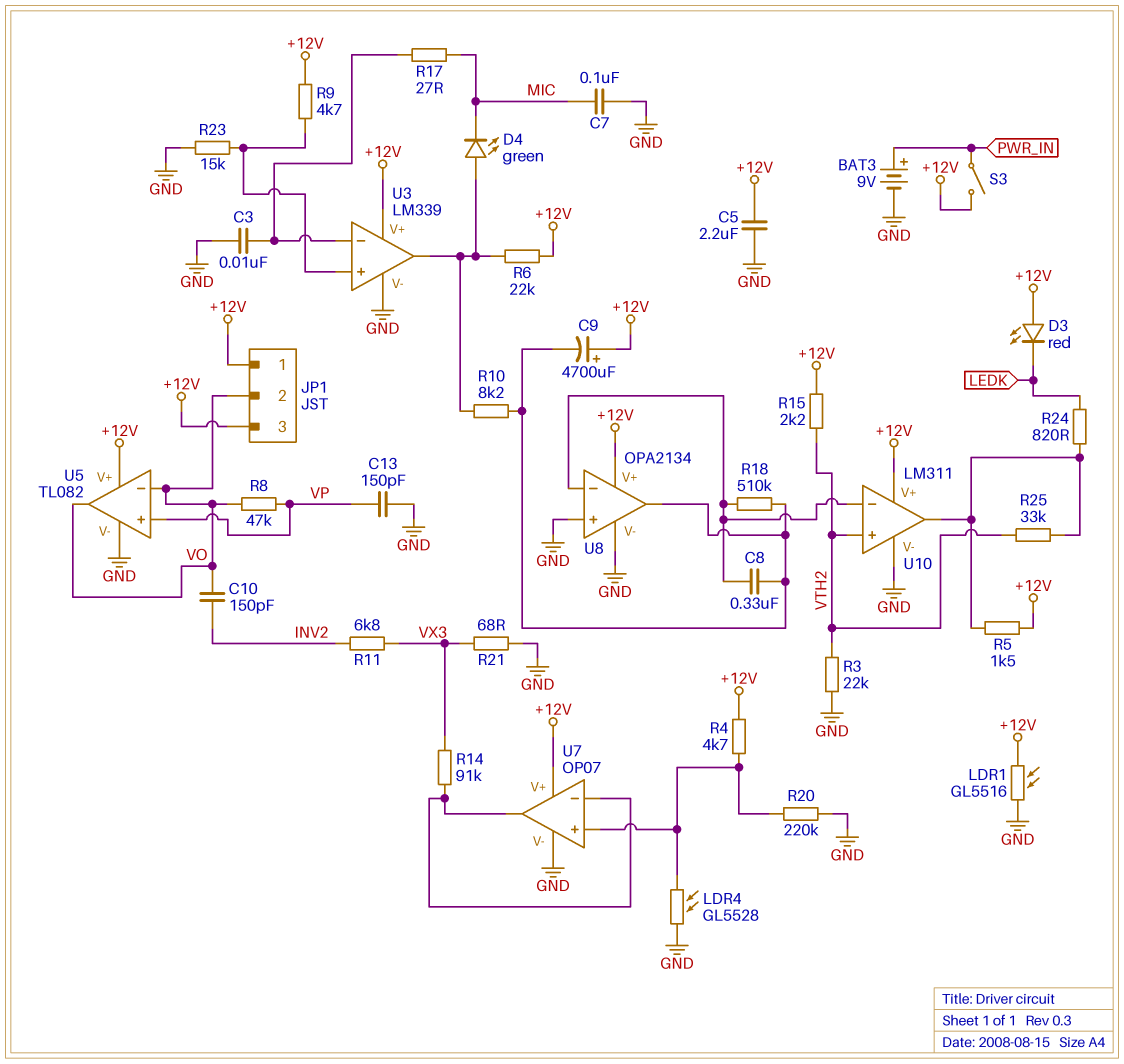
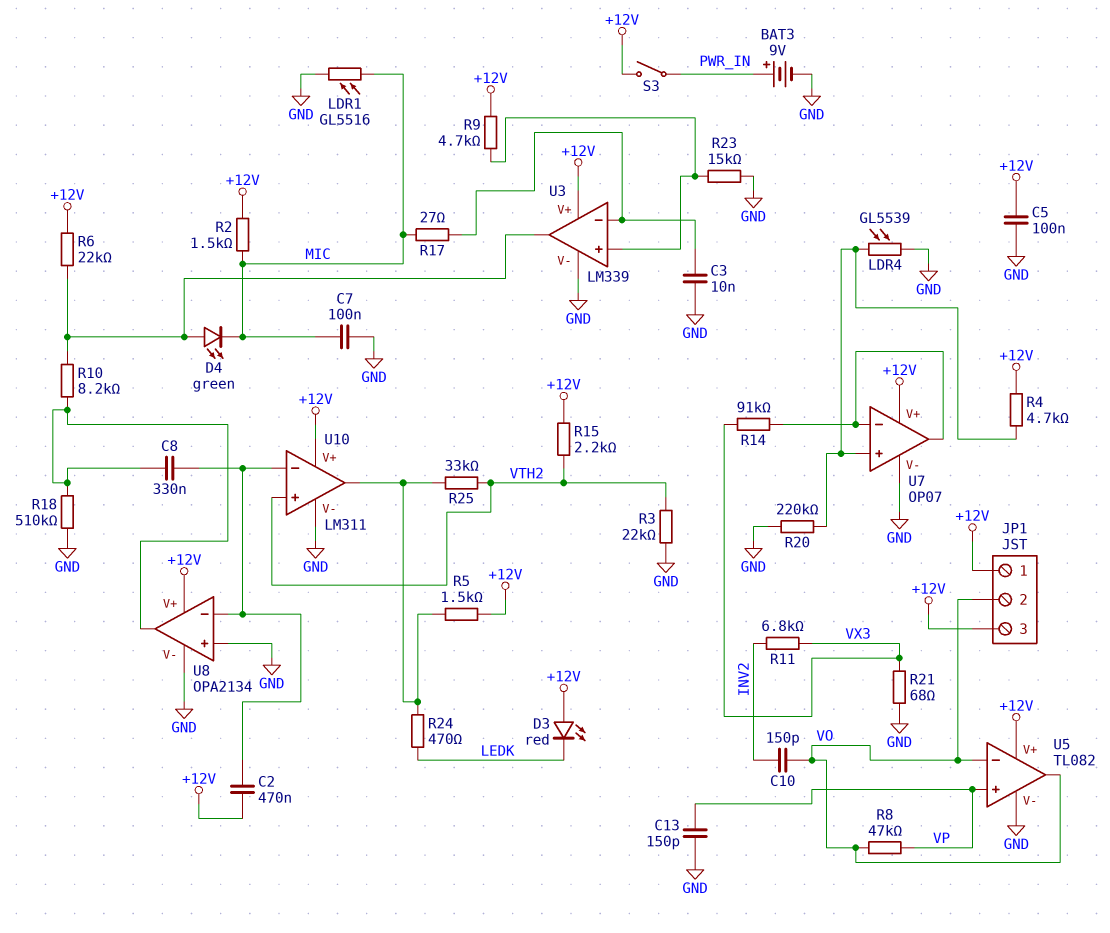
C2: none -> 470nF (+12V, U8/in-)
C5: 2.2uF (+12V, GND) -> 100nF (+12V, GND)
C9: 4700uF (plus +12V, minus U8/out) -> none
LDR1: GL5516 (+12V, GND) -> GL5516 (GND, MIC)
LDR4: GL5528 (GND, U7/in+) -> GL5539 (GND, U7/in+)
R2: none -> 1.5k (+12V, MIC)
R18: 510k (U8/in-, U8/out) -> 510k (GND, U8/out)
R24: 820 (LEDK, U10/out) -> 470 (LEDK, U10/out)

